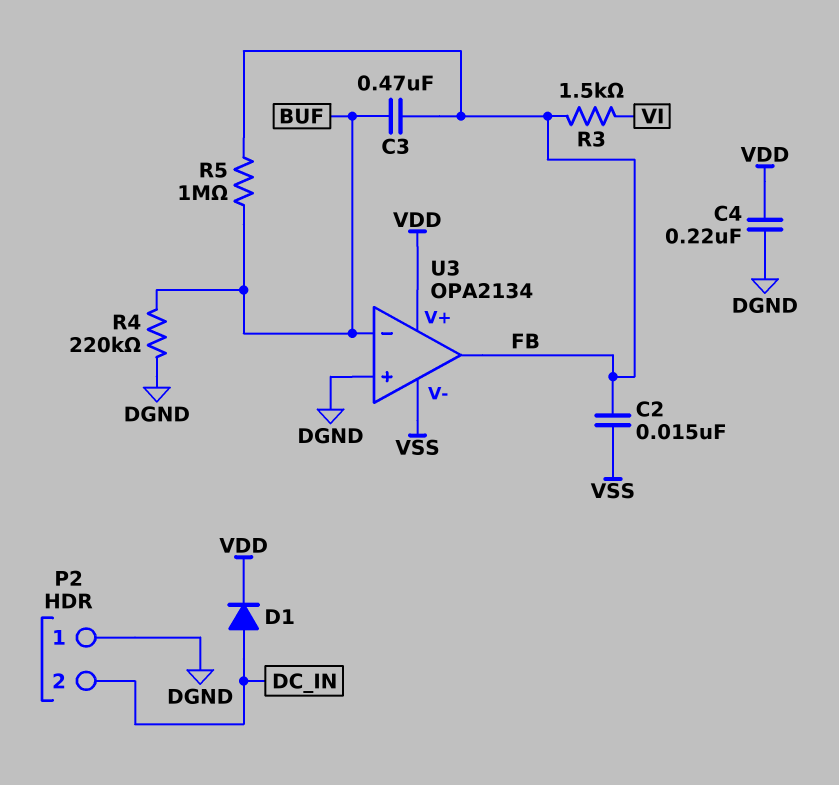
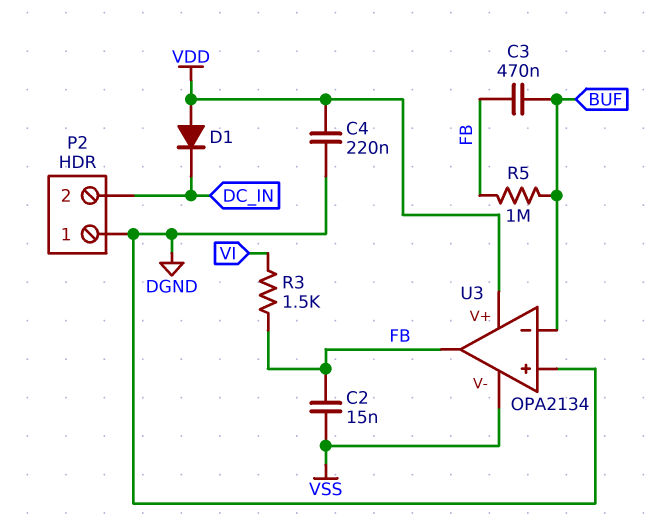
D1: diode (A DC_IN, K VDD) -> diode (A VDD, K DC_IN)
R4: 220k (BUF, DGND) -> none

